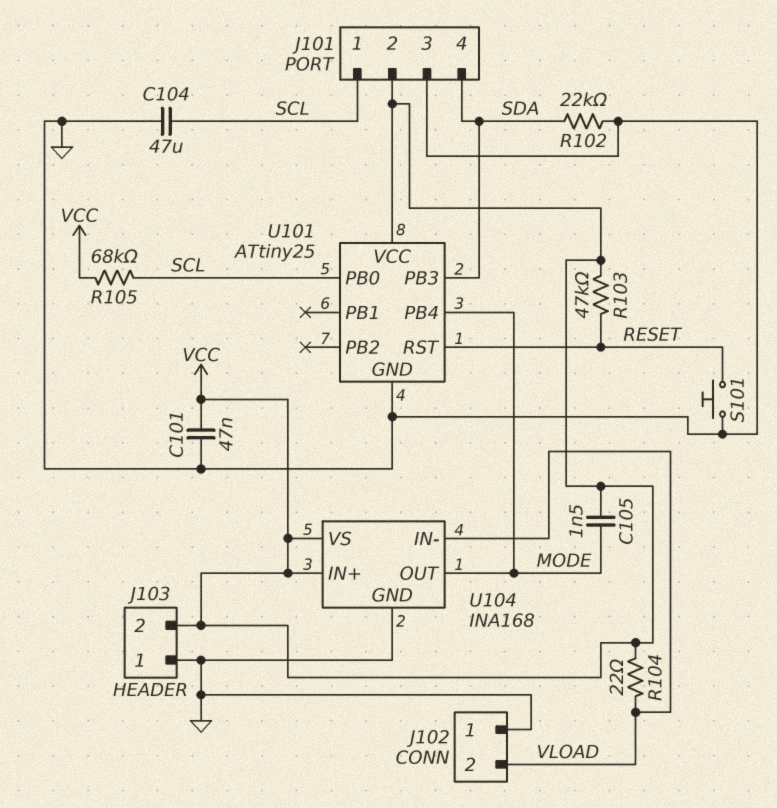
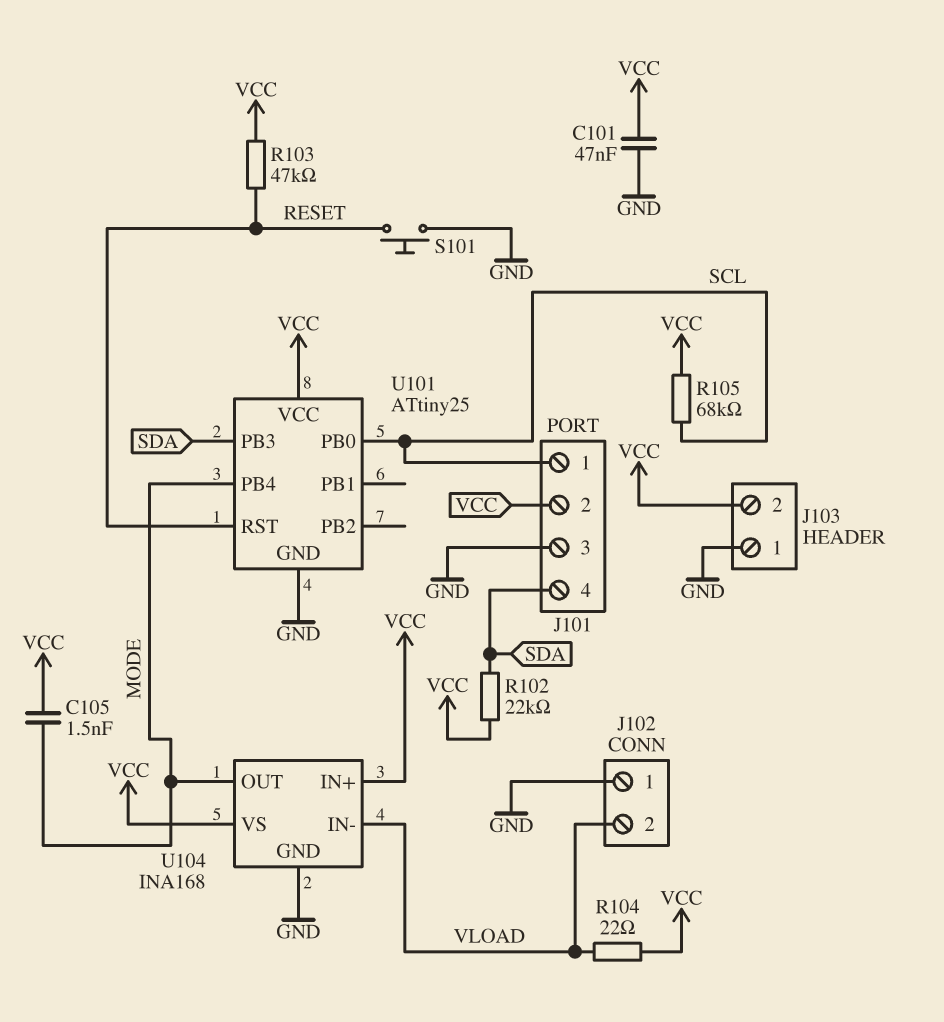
C104: 47uF (GND, SCL) -> none
R102: 22k (GND, SDA) -> 22k (SDA, VCC)

